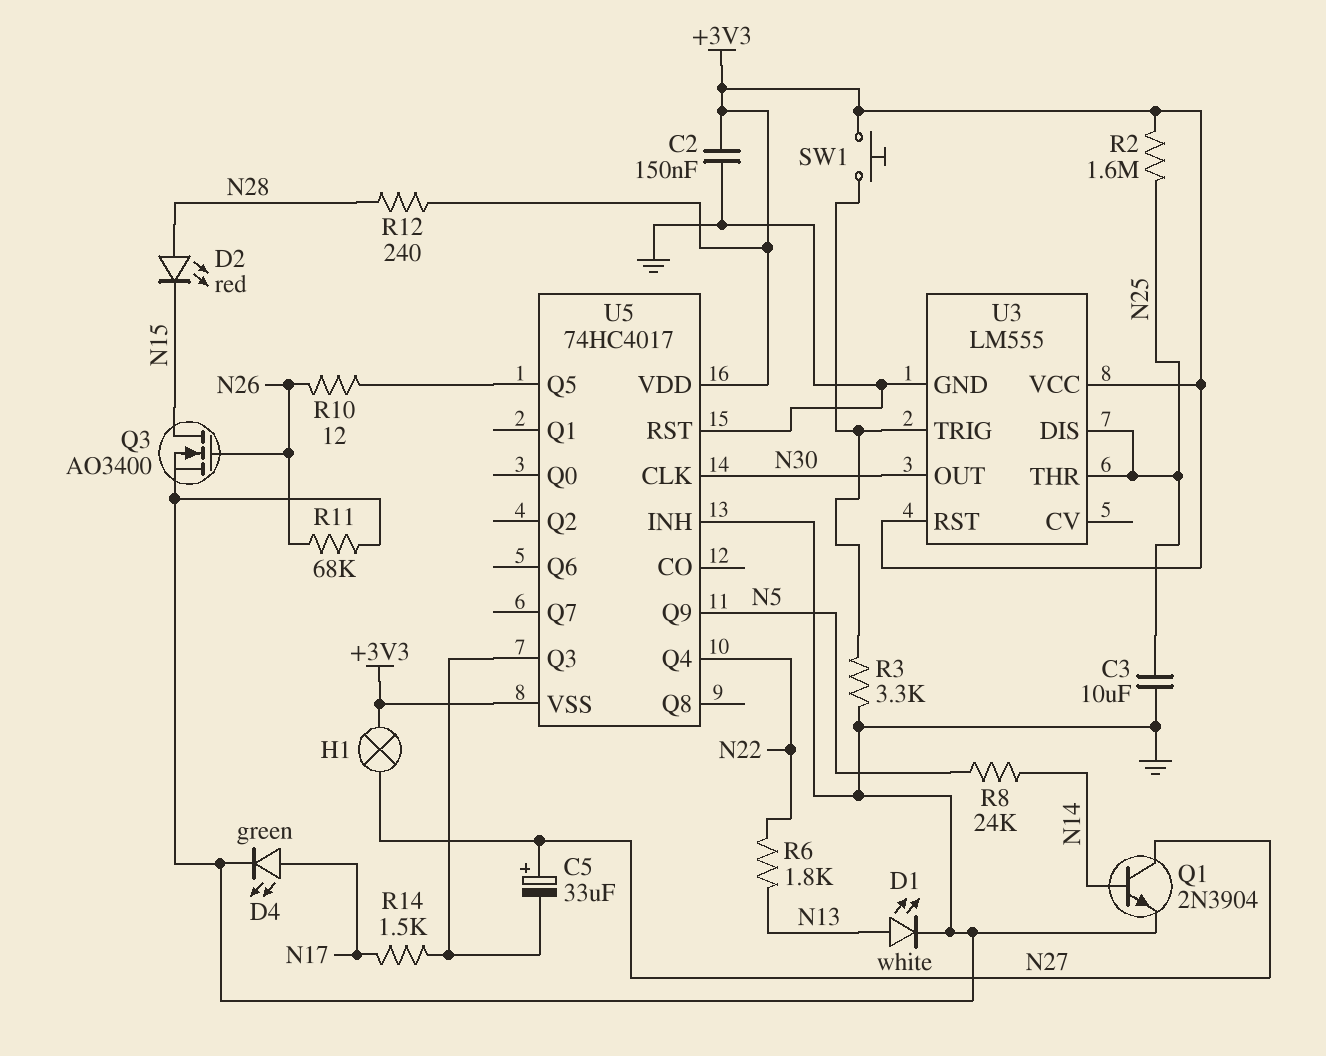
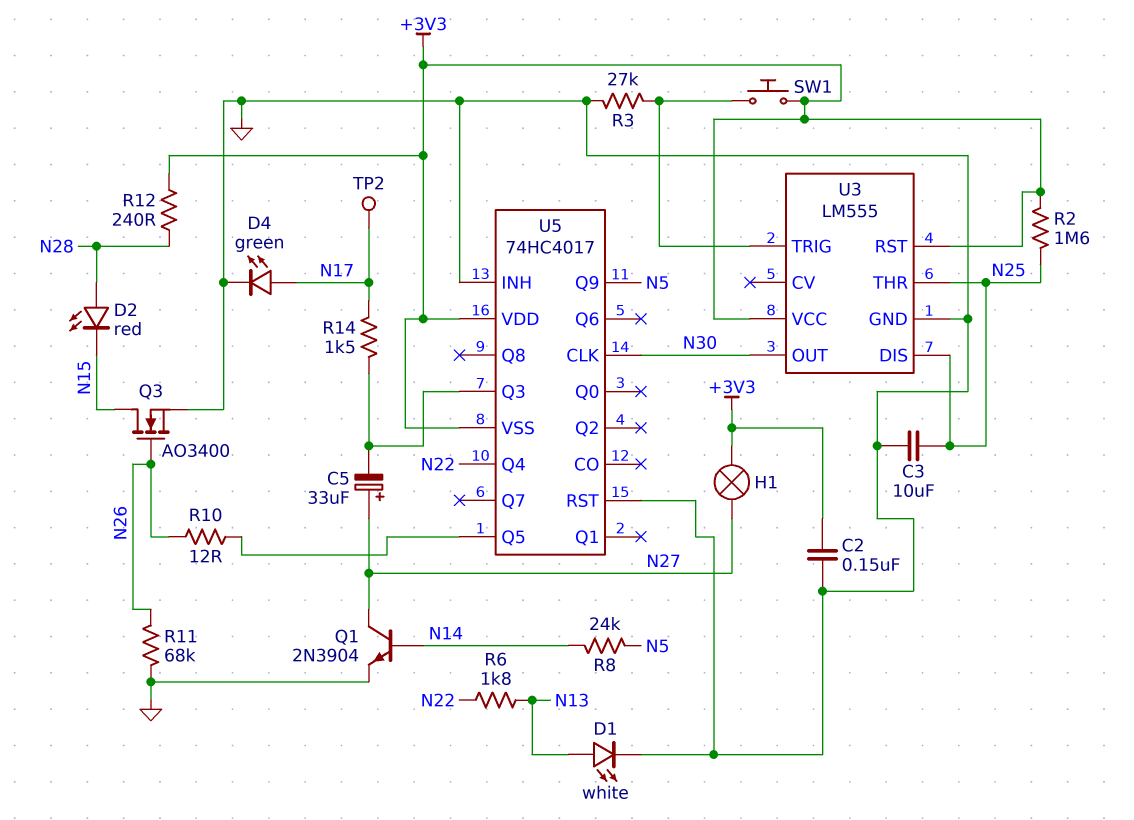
R3: 3.3k (GND, U3/TRIG) -> 27k (GND, U3/TRIG)
TP2: none -> test point (N17)

